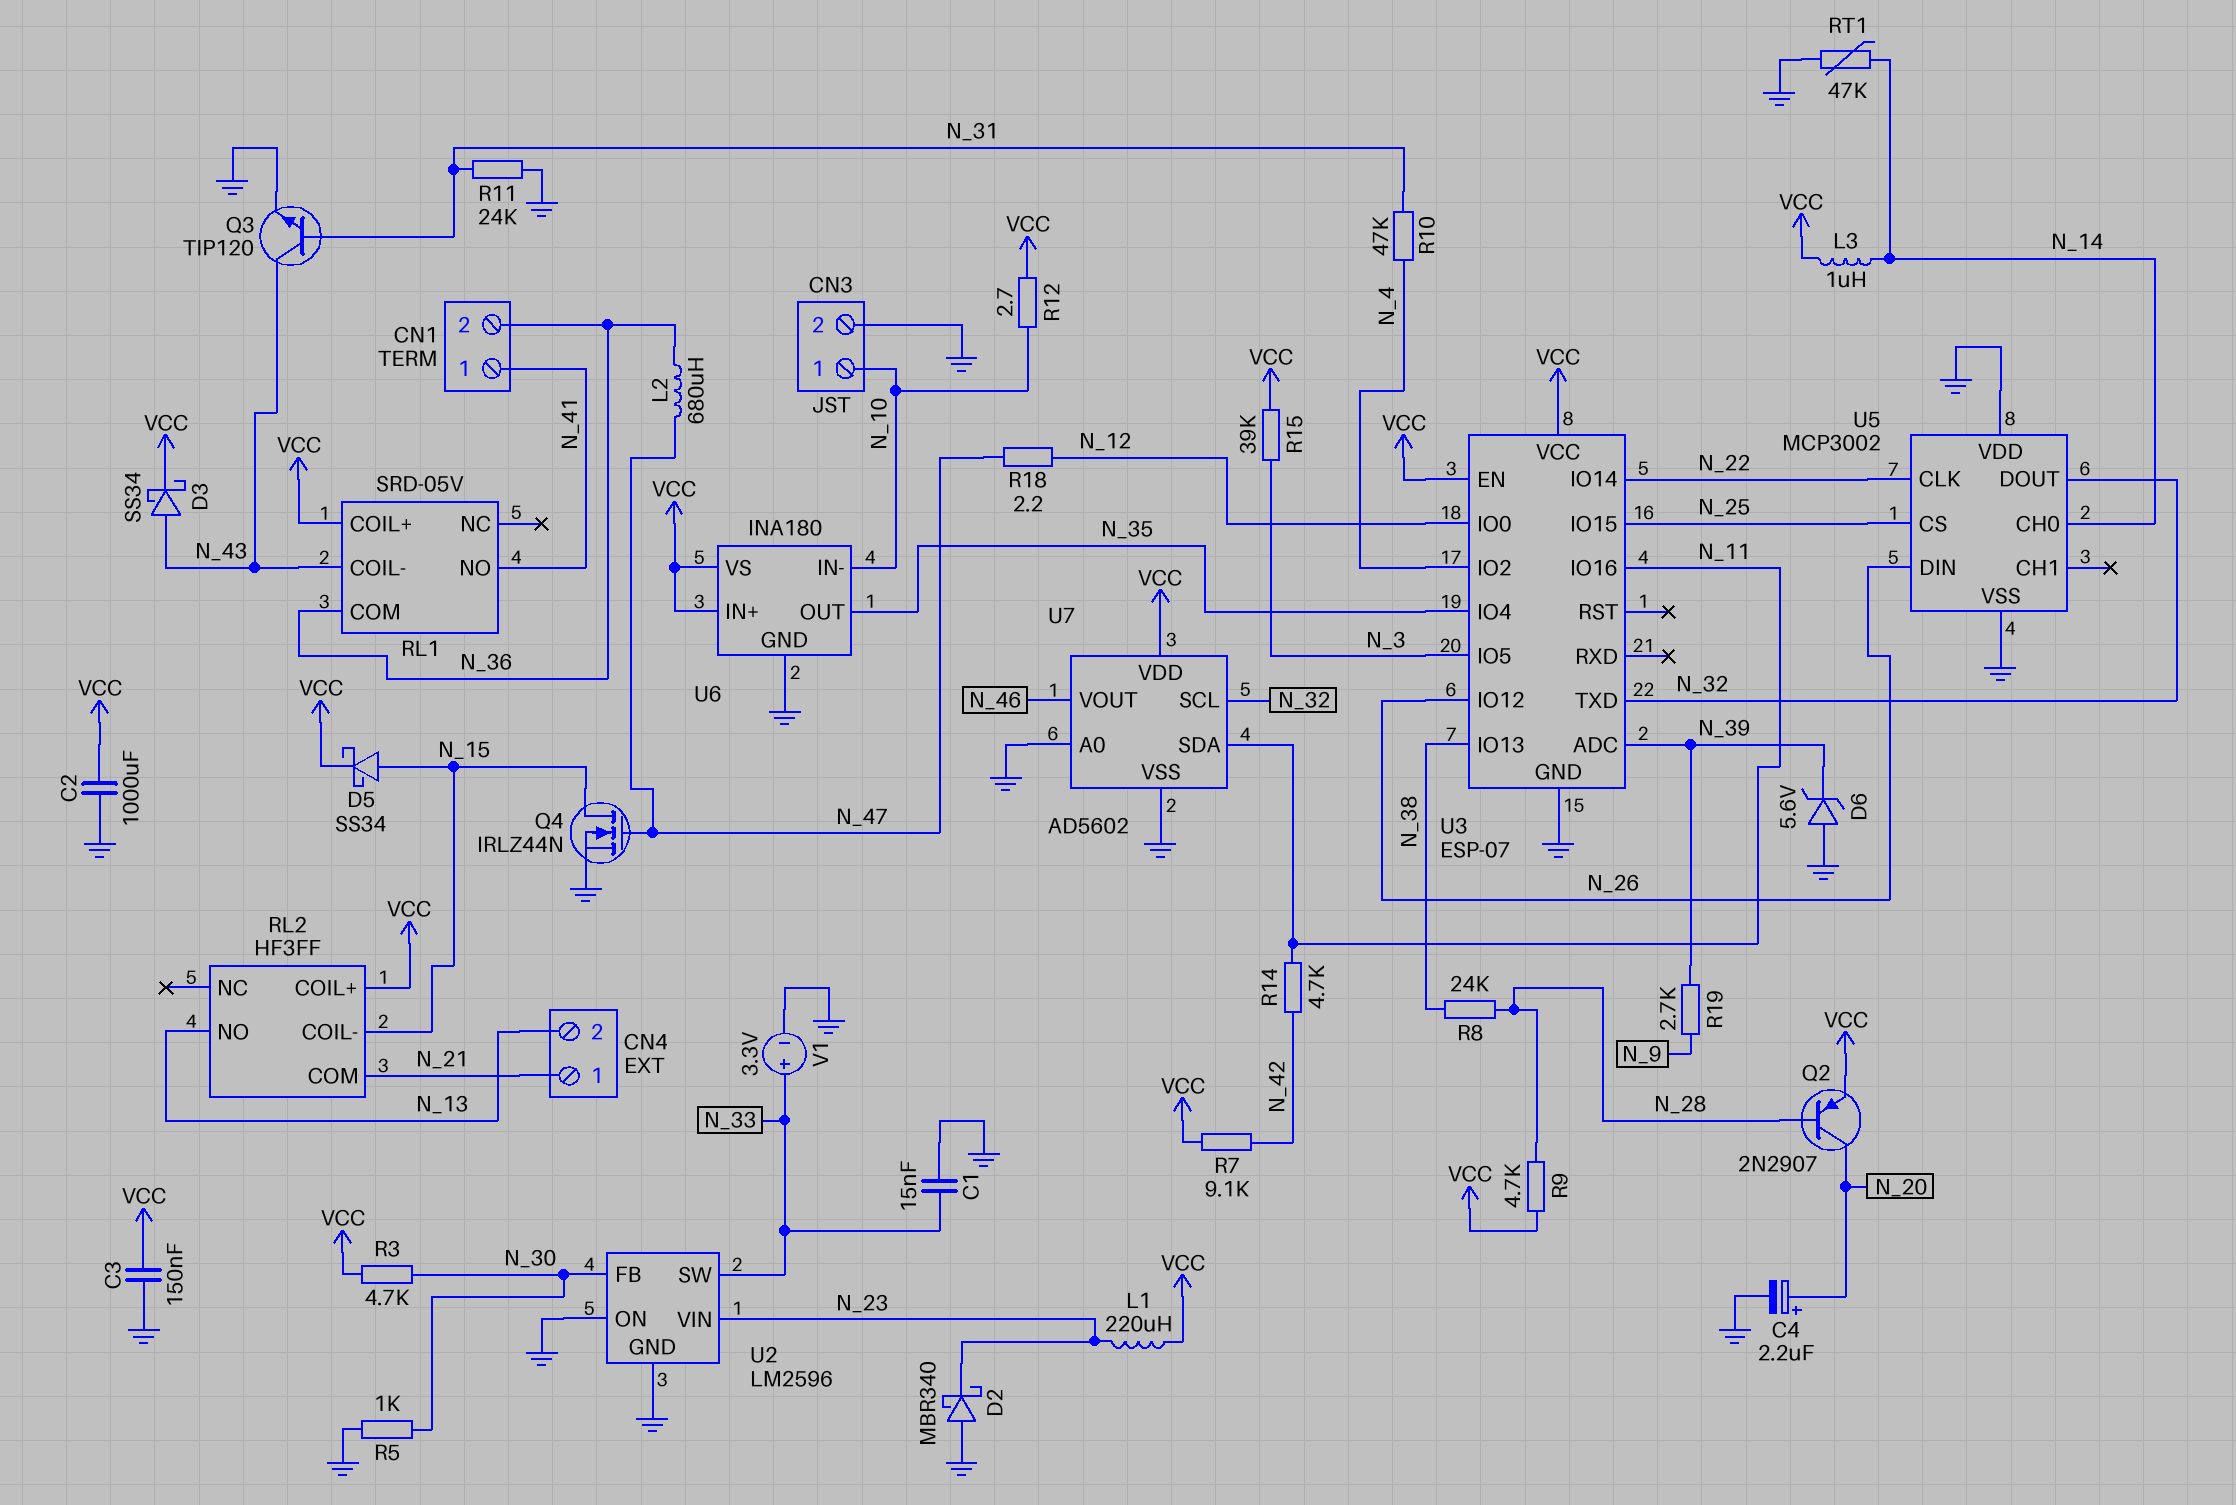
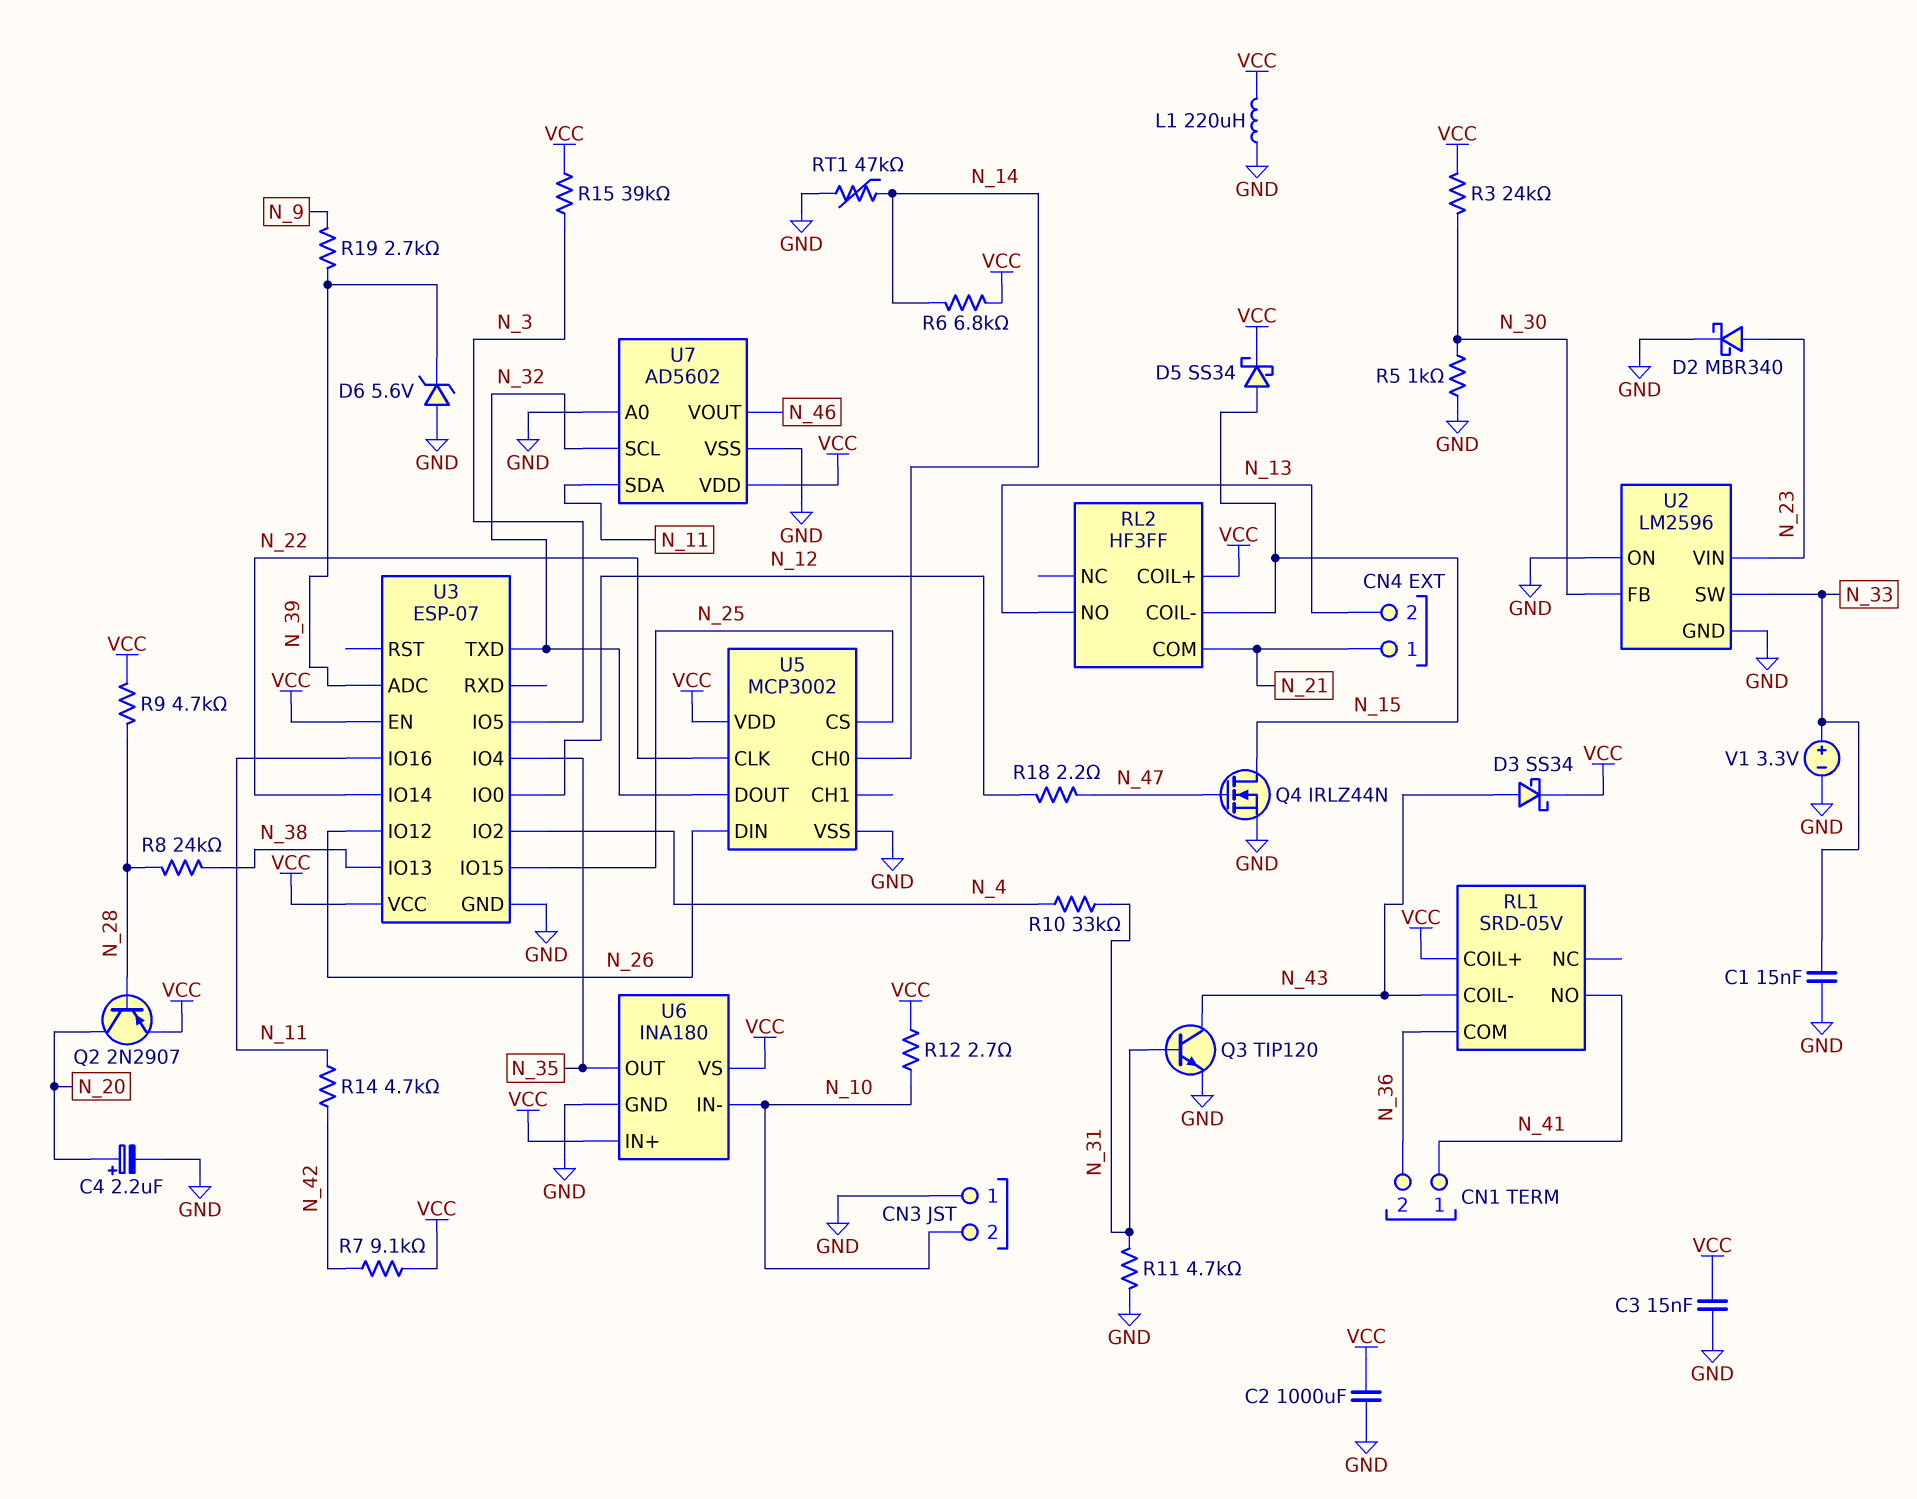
C3: 150nF (GND, VCC) -> 15nF (GND, VCC)
CN3 pin 1: N_10 -> GND
CN3 pin 2: GND -> N_10
D2: schottky MBR340 (A GND, K N_23) -> schottky MBR340 (A N_23, K GND)
L1: 220uH (N_23, VCC) -> 220uH (GND, VCC)
L2: 680uH (N_36, N_47) -> none
L3: 1uH (N_14, VCC) -> none
R3: 4.7k (N_30, VCC) -> 24k (N_30, VCC)
R6: none -> 6.8k (N_14, VCC)
R10: 47k (N_4, N_31) -> 33k (N_4, N_31)
R11: 24k (GND, N_31) -> 4.7k (GND, N_31)
U5 pin VDD: GND -> VCC

